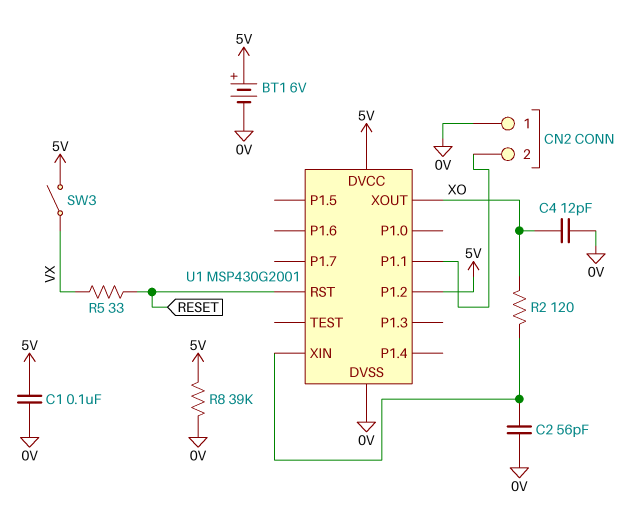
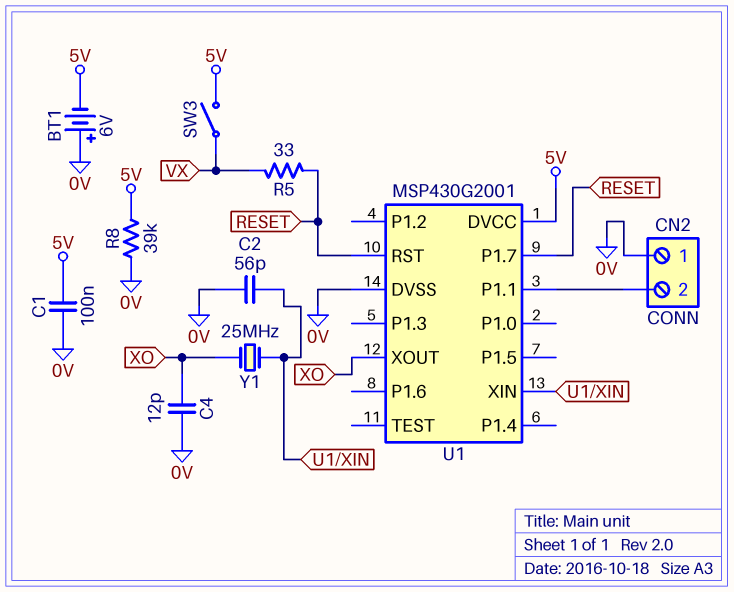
BT1: 6V (plus 5V, minus 0V) -> 6V (plus 0V, minus 5V)
R2: 120 (U1/XIN, XO) -> none
U1 pin P1.2: 5V -> none
U1 pin P1.7: none -> RESET
Y1: none -> 25MHz (U1/XIN, XO)

